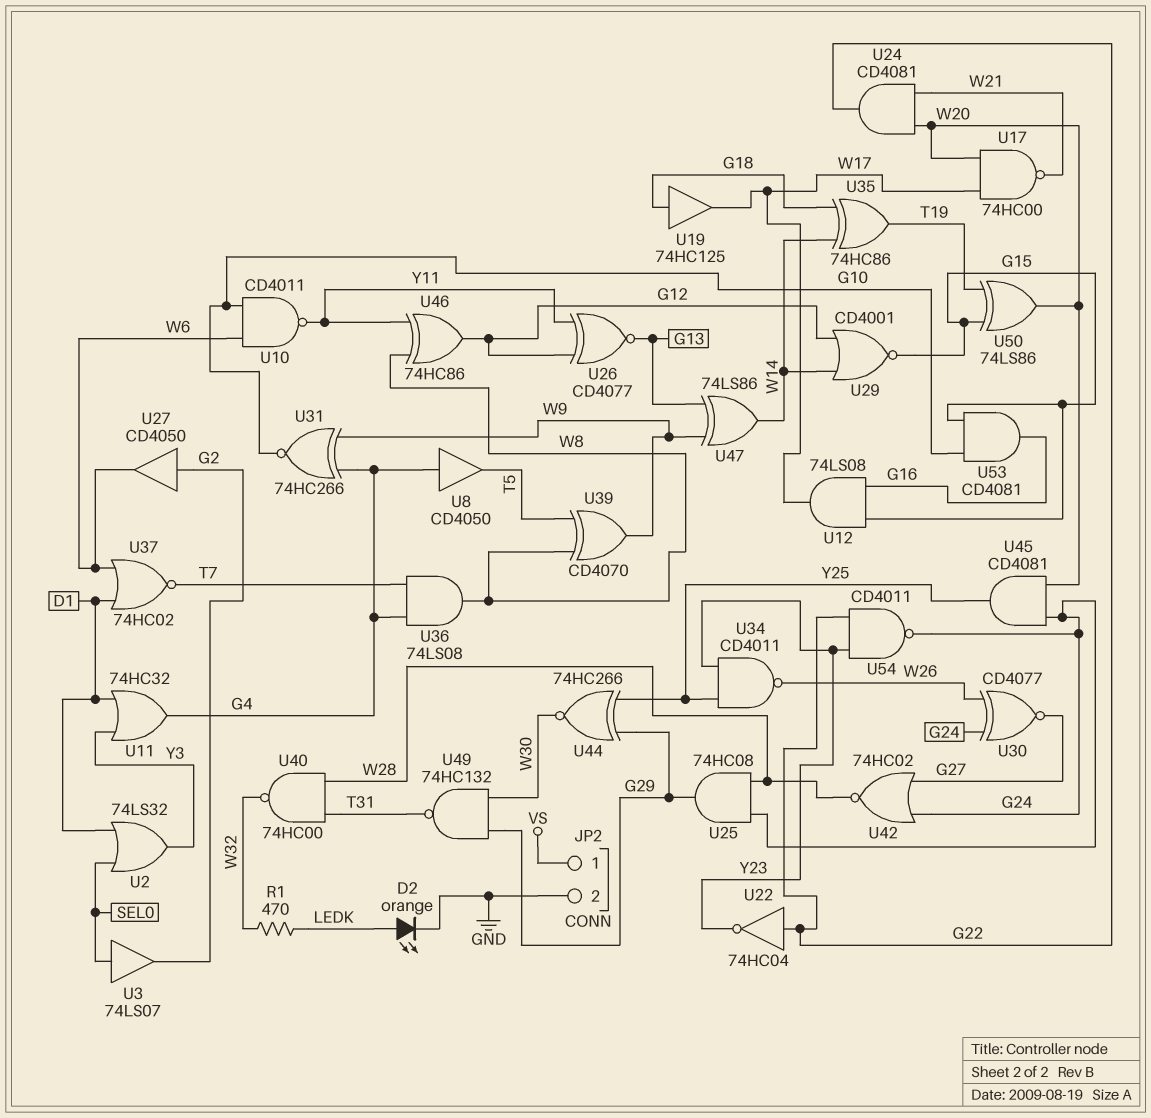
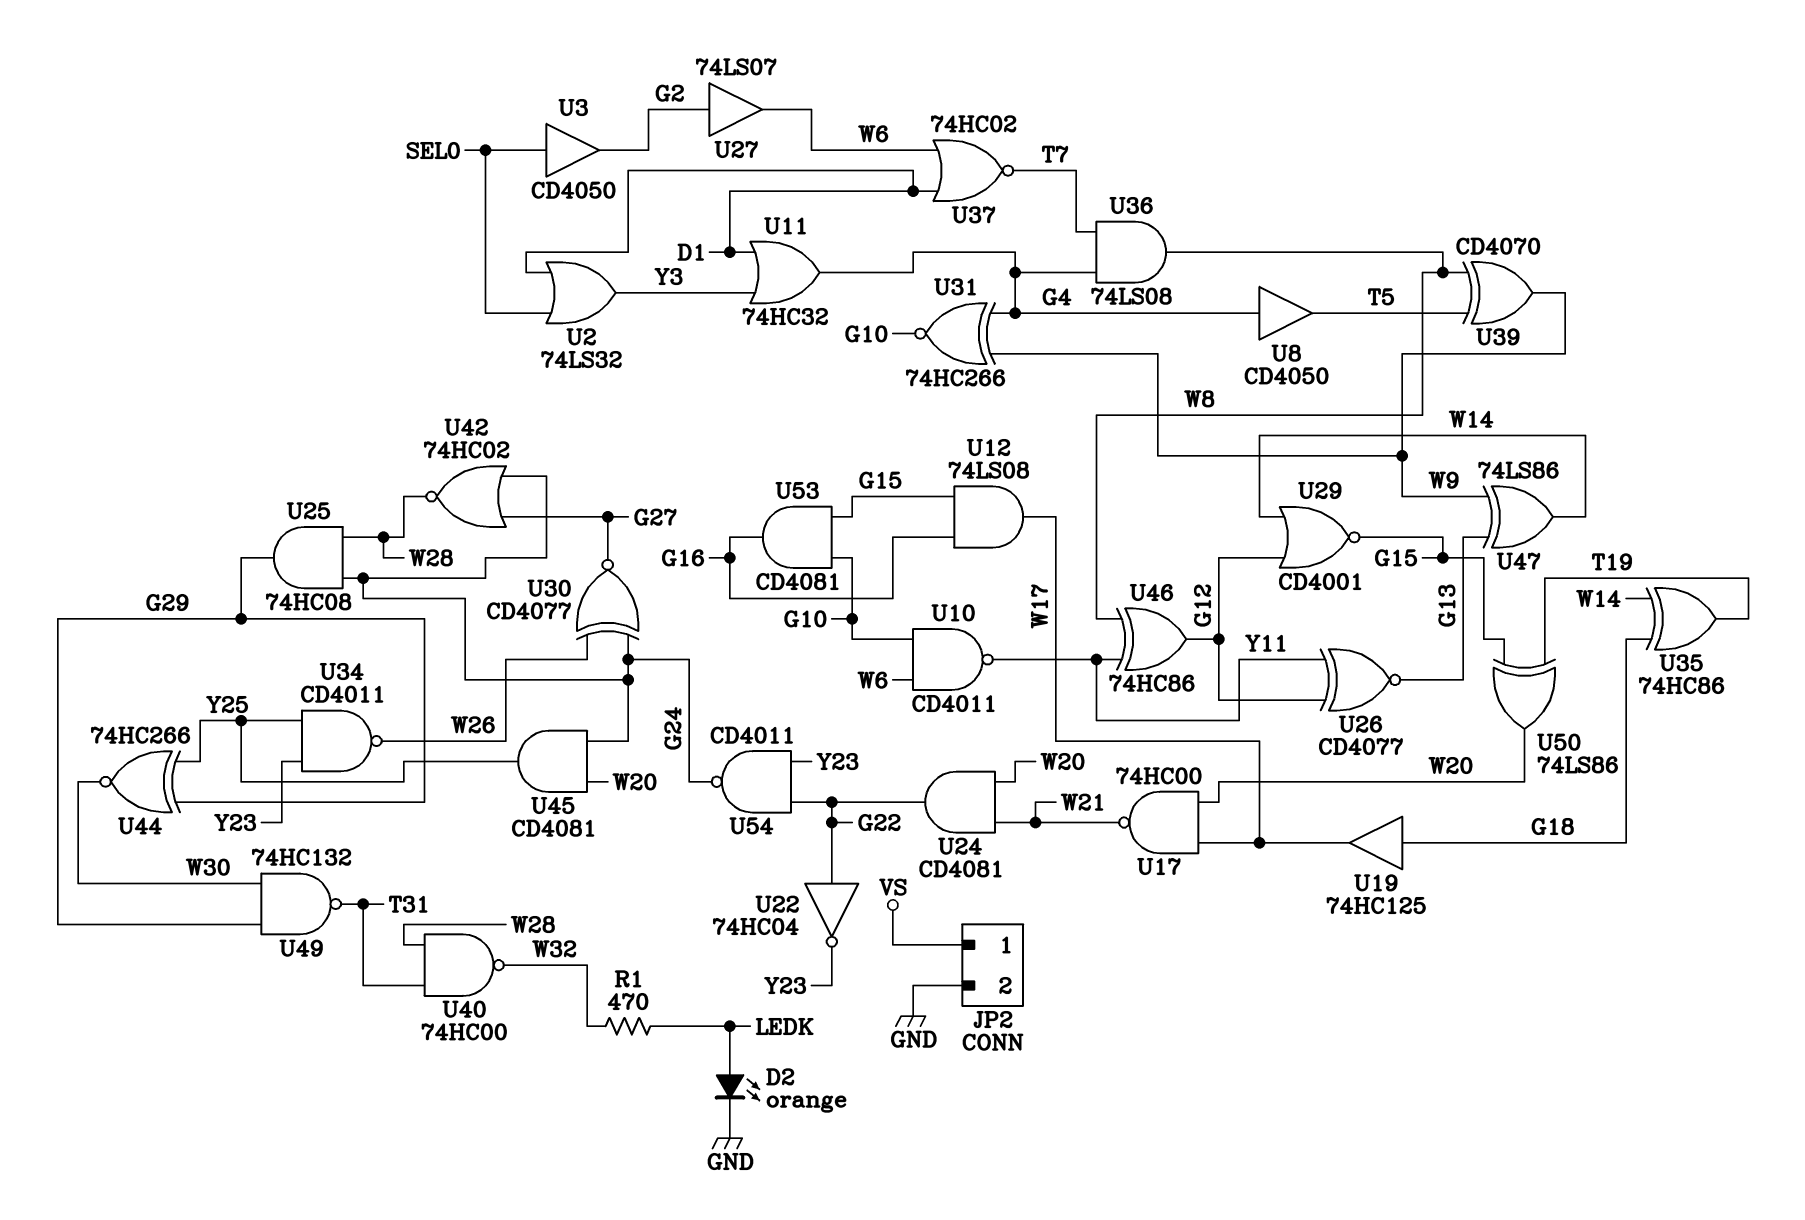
U3: buffer 74LS07 (in SEL0, out G2) -> buffer CD4050 (in SEL0, out G2)
U27: buffer CD4050 (in G2, out W6) -> buffer 74LS07 (in G2, out W6)

